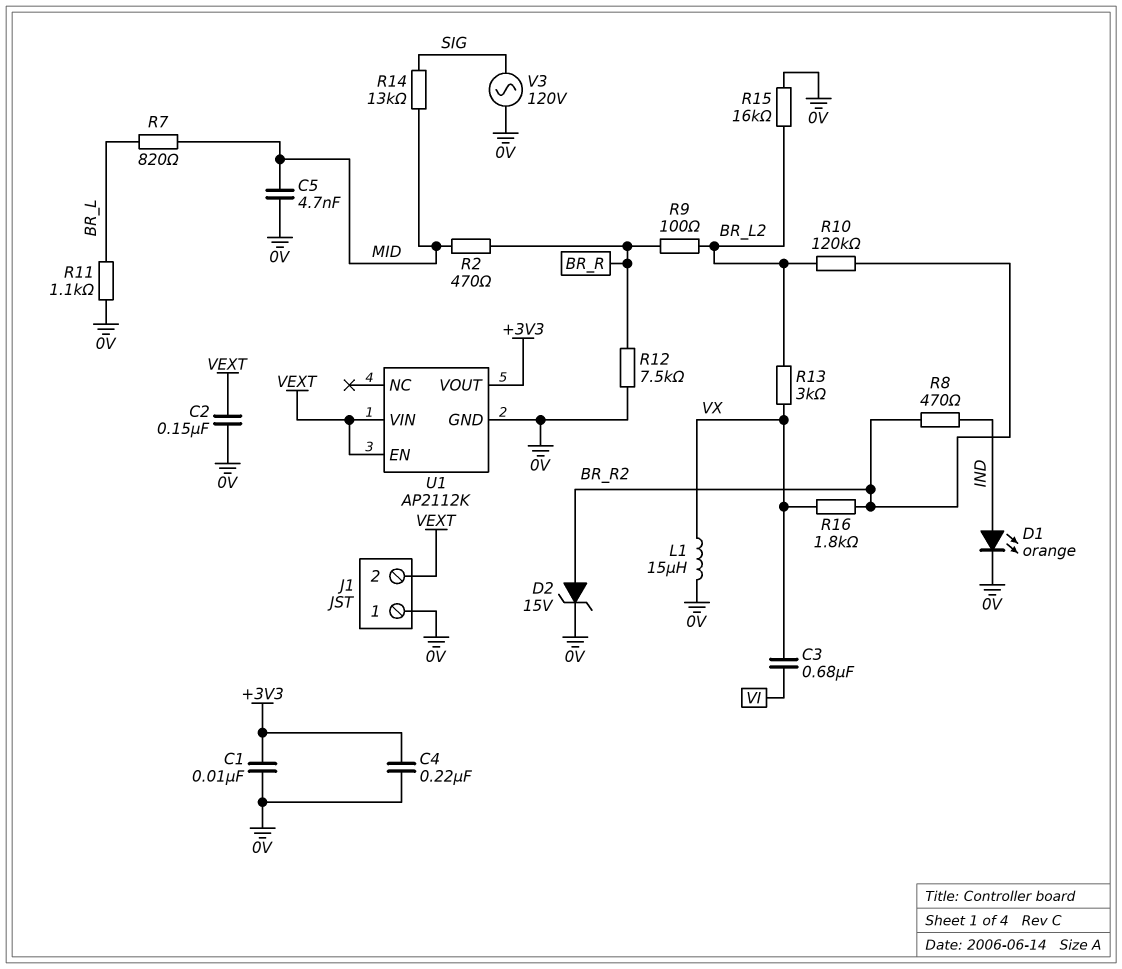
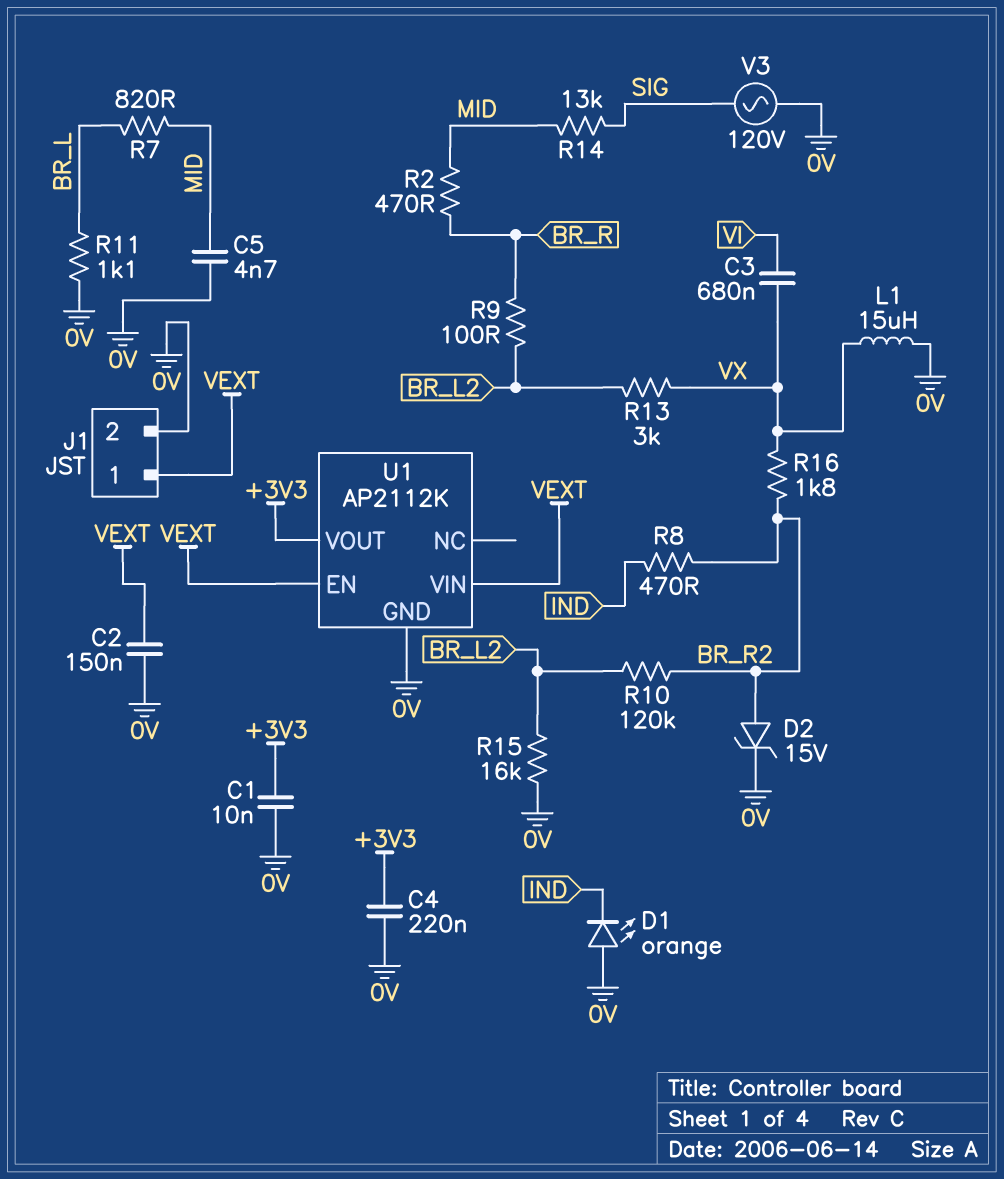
D1: LED orange (A IND, K 0V) -> LED orange (A 0V, K IND)
J1 pin 1: 0V -> VEXT
J1 pin 2: VEXT -> 0V
R12: 7.5k (0V, BR_R) -> none

